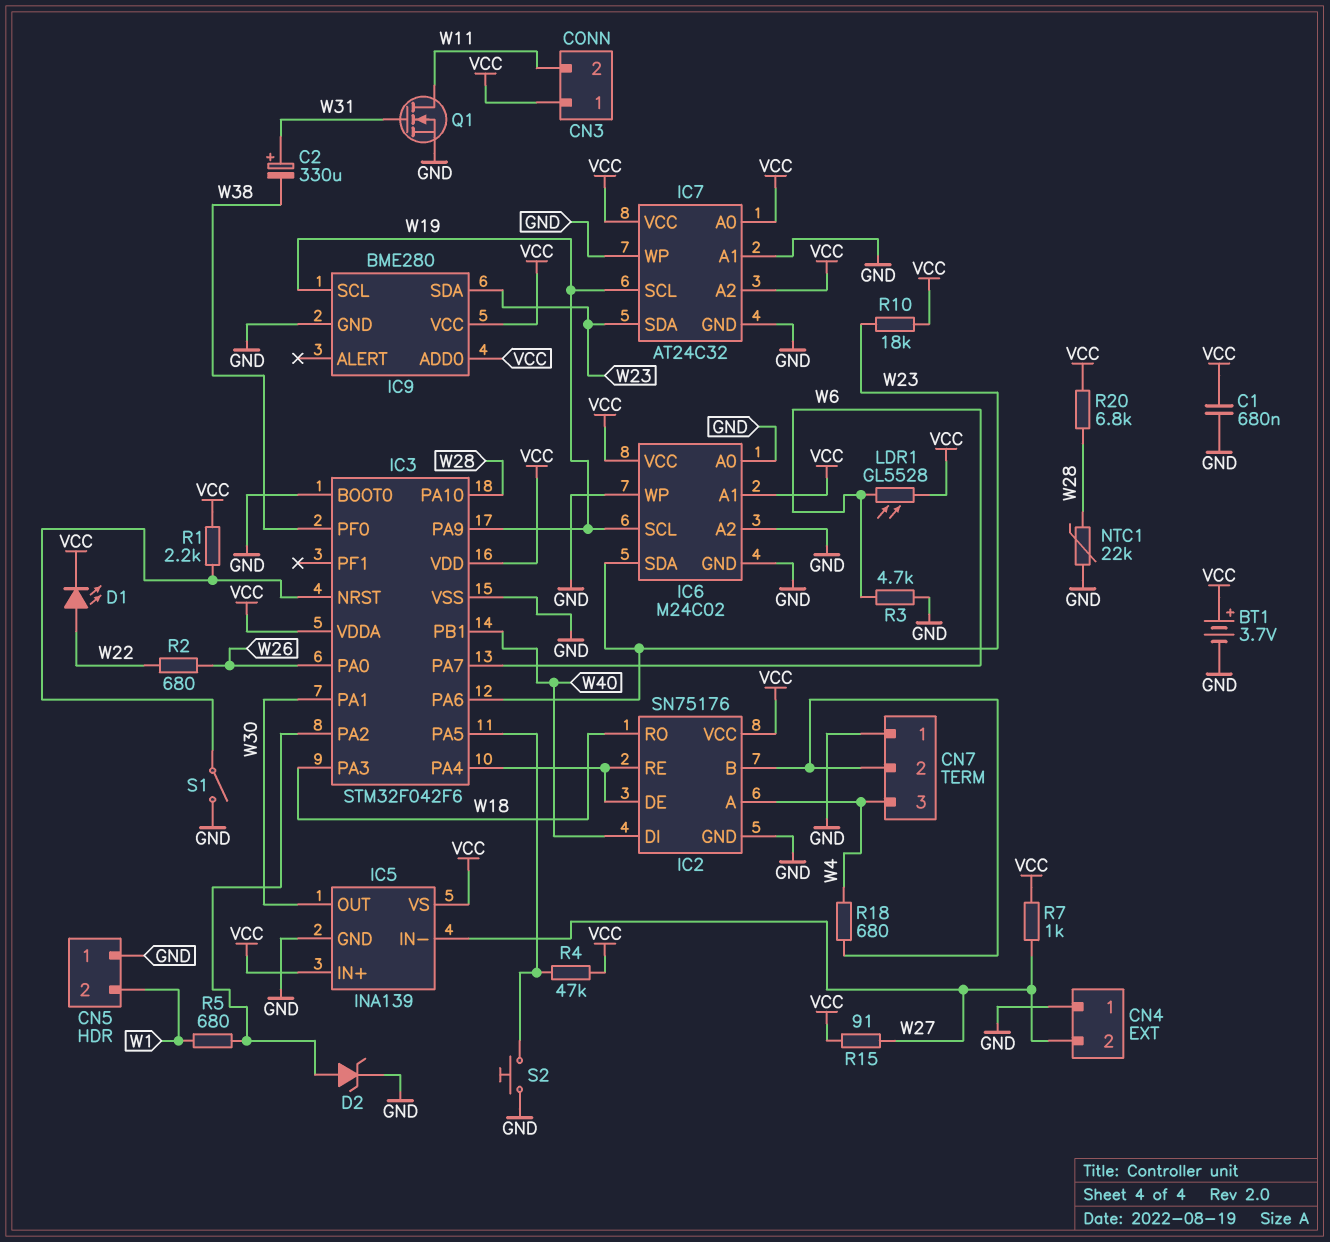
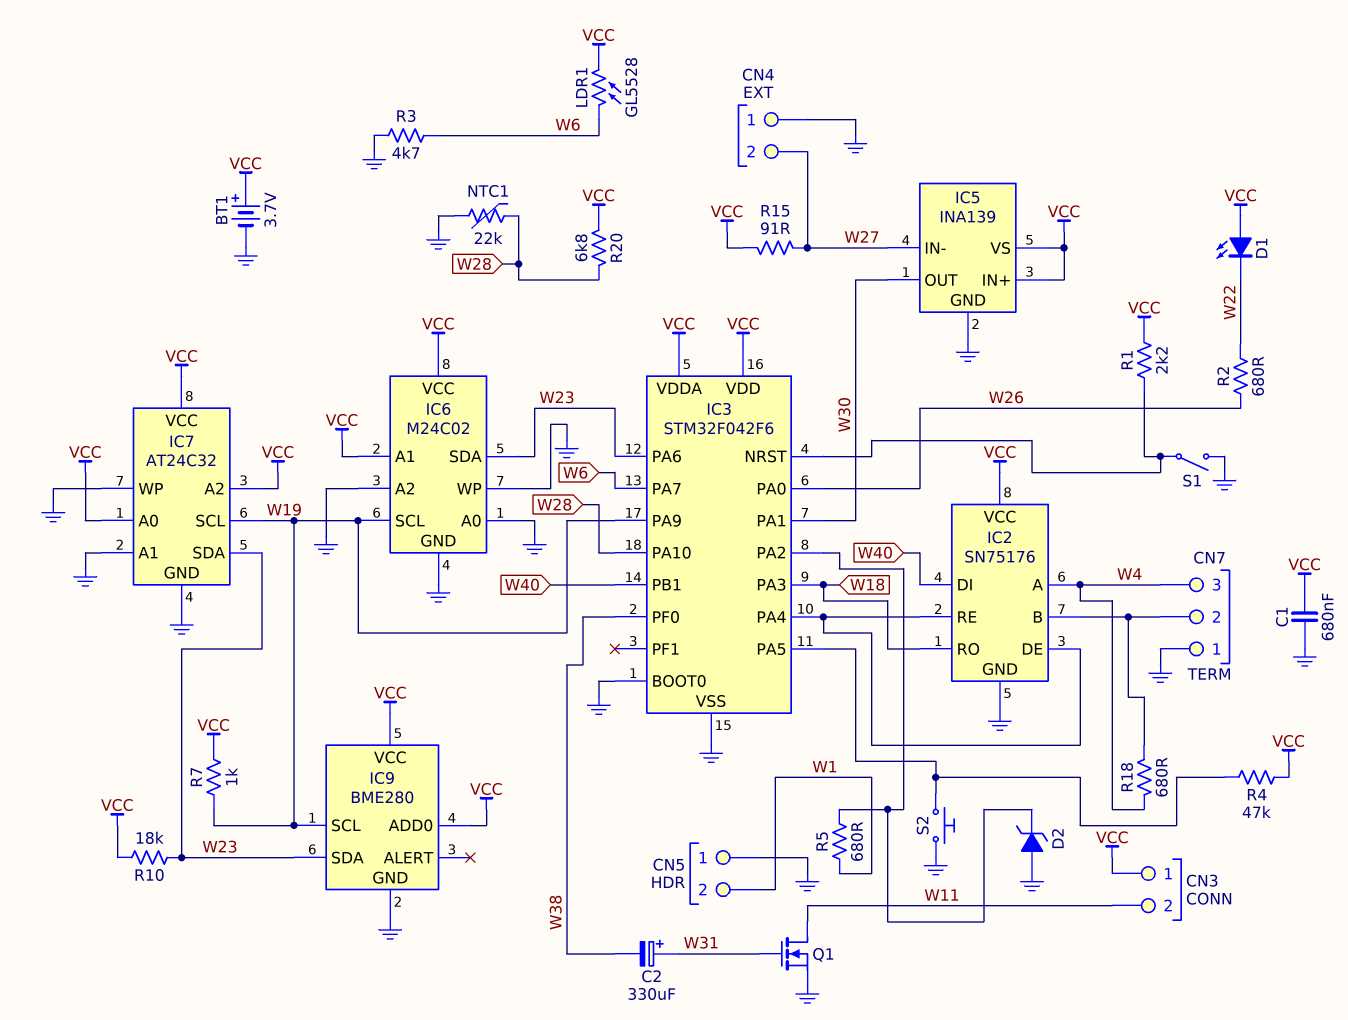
D1: LED (A W22, K VCC) -> LED (A VCC, K W22)
D2: zener (A IC3/PA2, K GND) -> zener (A GND, K IC3/PA2)
R7: 1k (VCC, W27) -> 1k (VCC, W19)

